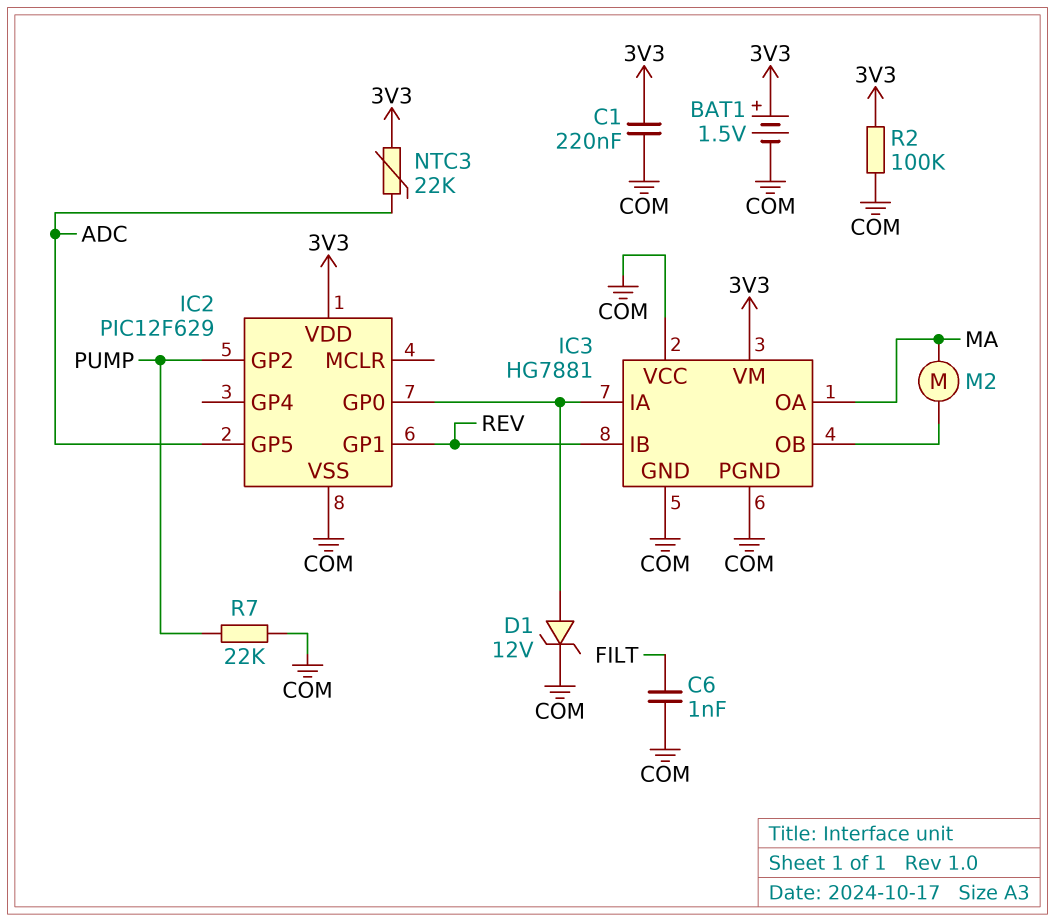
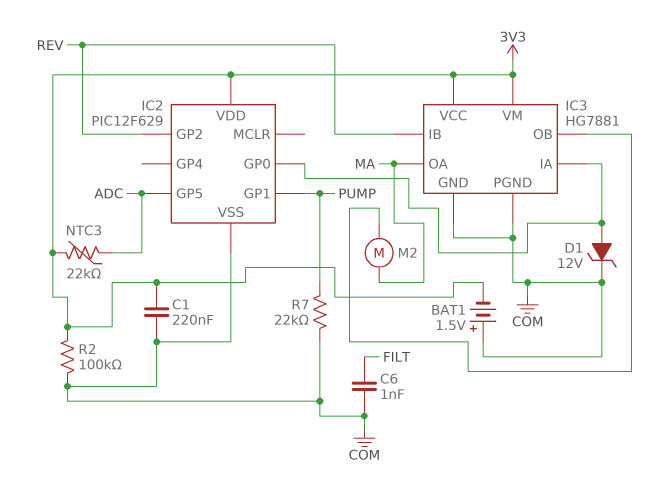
BAT1: 1.5V (plus 3V3, minus COM) -> 1.5V (plus COM, minus 3V3)
IC2 pin GP1: REV -> PUMP
IC2 pin GP2: PUMP -> REV
IC3 pin VCC: COM -> 3V3

